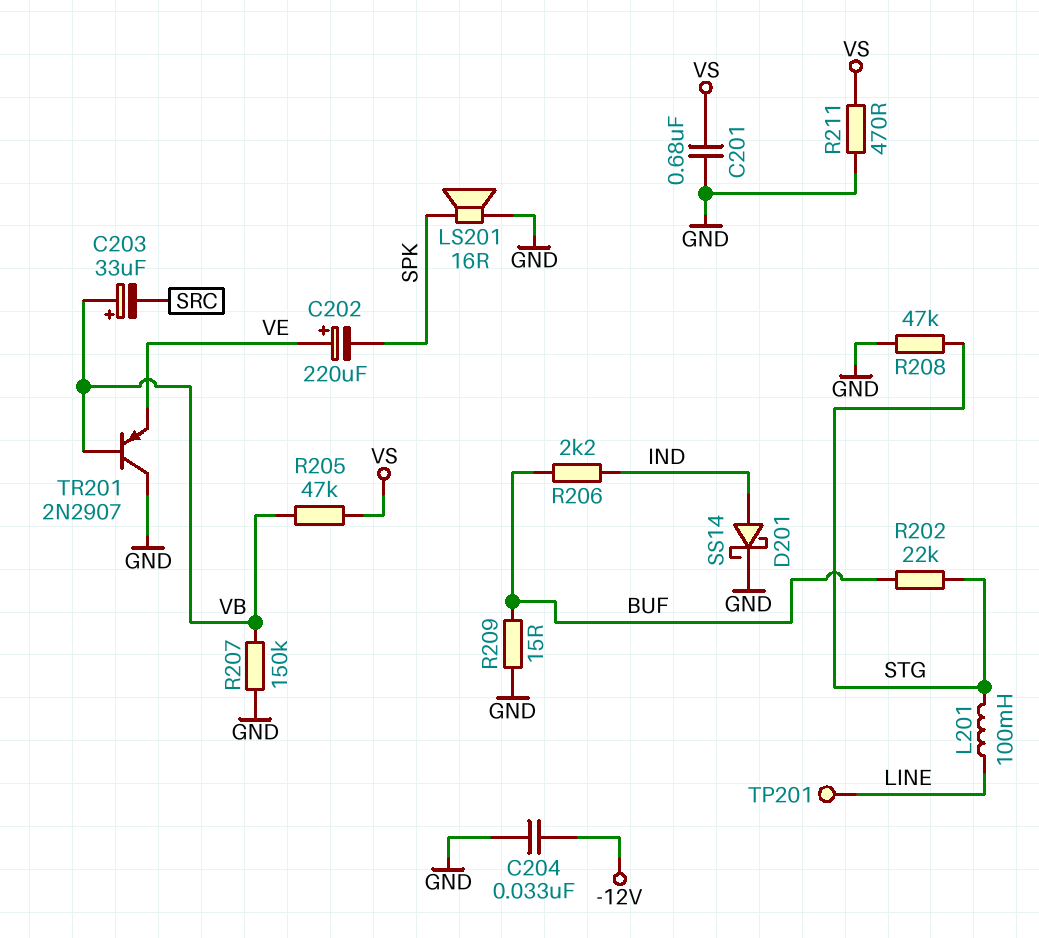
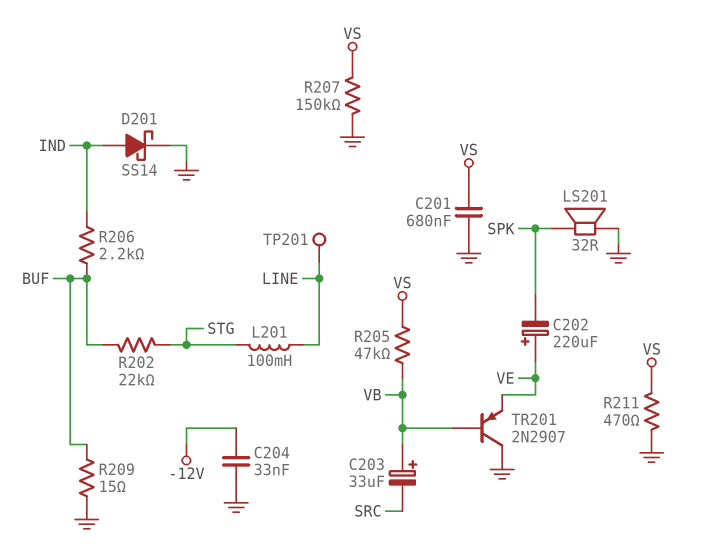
LS201: speaker 16R (GND, SPK) -> speaker 32R (GND, SPK)
R207: 150k (GND, VB) -> 150k (GND, VS)
R208: 47k (GND, STG) -> none

